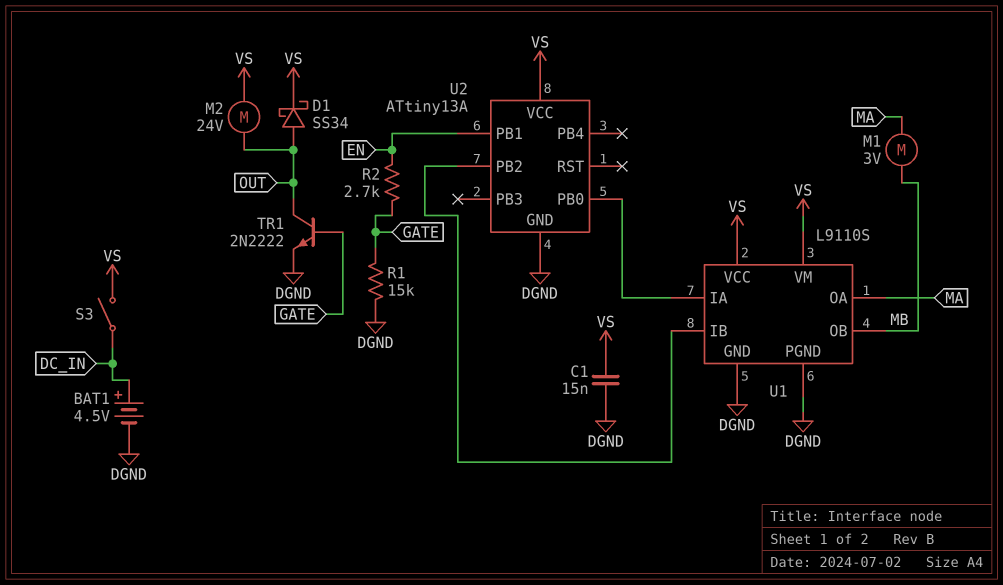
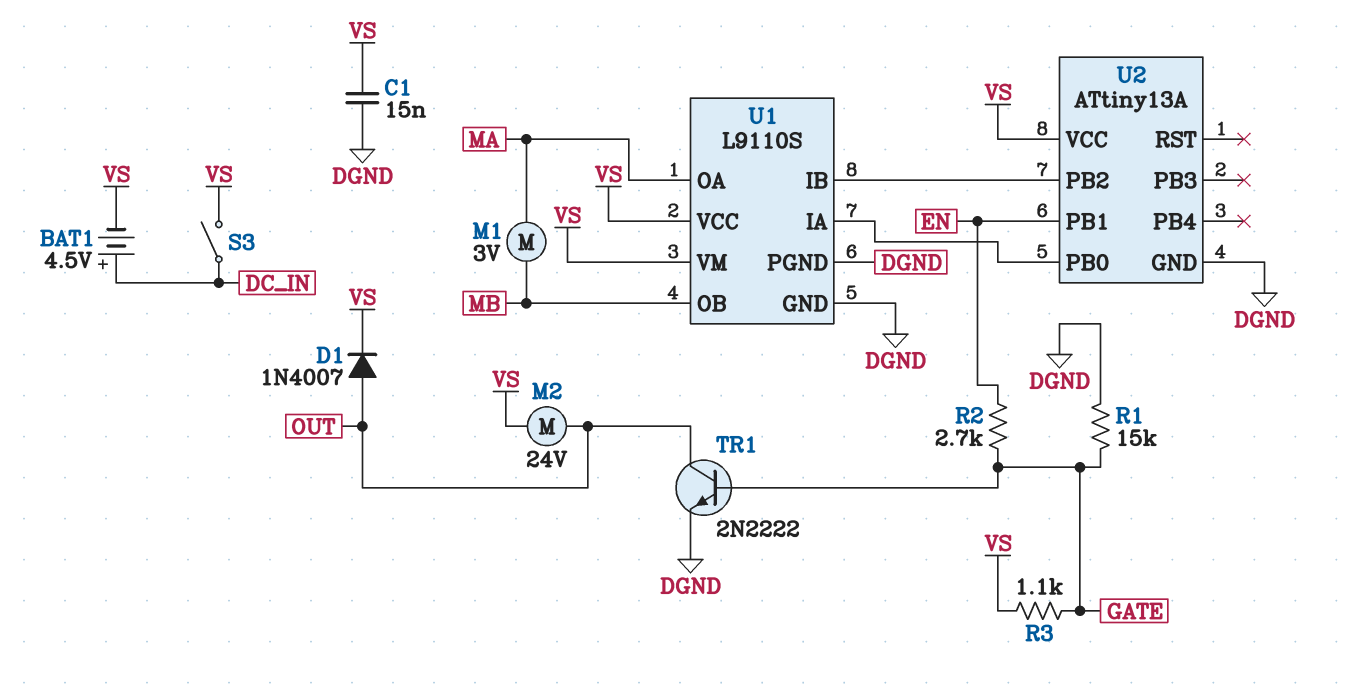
BAT1: 4.5V (plus DC_IN, minus DGND) -> 4.5V (plus DC_IN, minus VS)
D1: schottky SS34 (A OUT, K VS) -> diode 1N4007 (A OUT, K VS)
R3: none -> 1.1k (GATE, VS)

